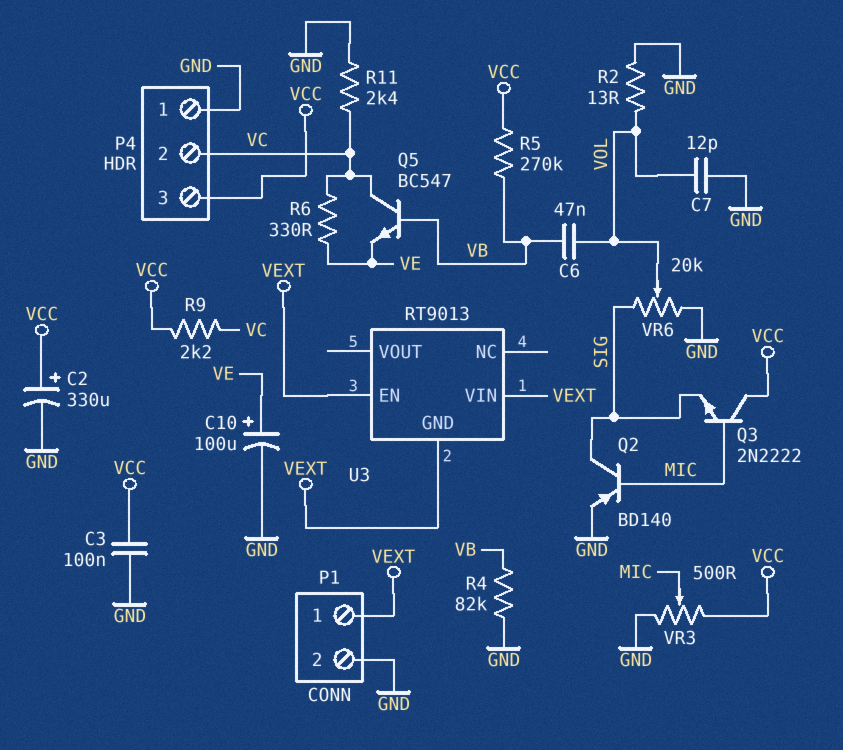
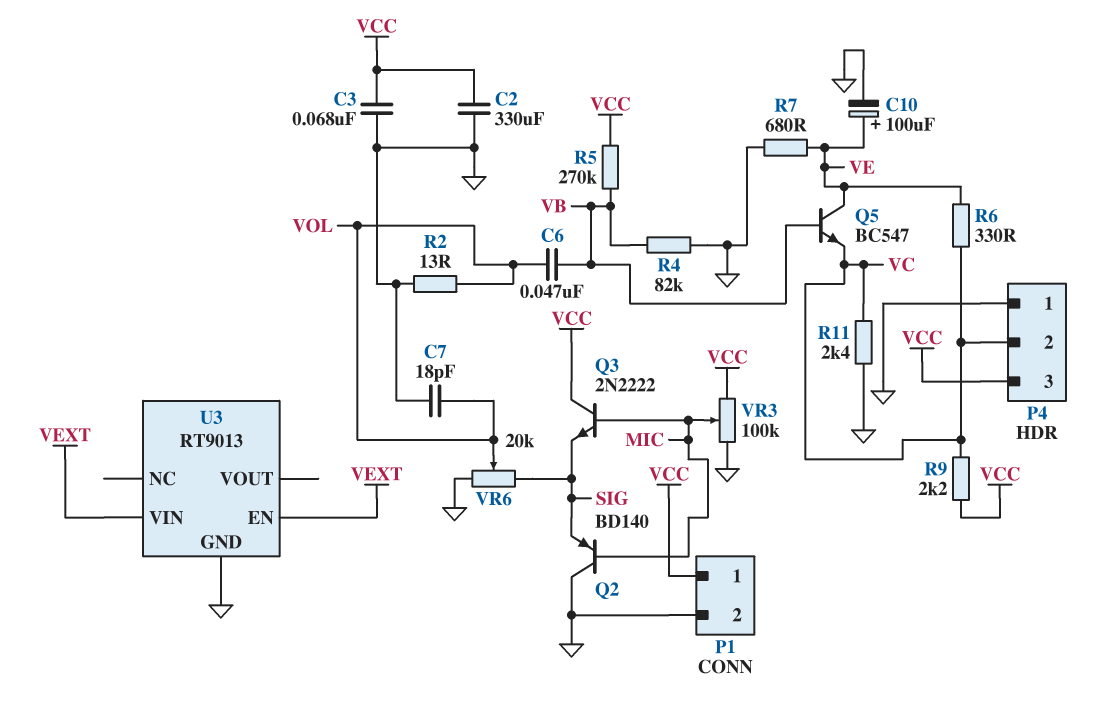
C2: 330uF (plus VCC, minus GND) -> 330uF (GND, VCC)
C3: 100nF (GND, VCC) -> 68nF (GND, VCC)
C7: 12pF (GND, VOL) -> 18pF (GND, VOL)
P1 pin 1: VEXT -> VCC
Q2: PNP BD140 (B MIC, C SIG, E GND) -> PNP BD140 (B MIC, C GND, E SIG)
Q5: NPN BC547 (B VB, C VC, E VE) -> NPN BC547 (B VB, C VE, E VC)
R7: none -> 680 (GND, VE)
U3 pin GND: VEXT -> GND
VR3: 500 (GND, VCC, wiper MIC) -> 100k (GND, VCC, wiper MIC)

